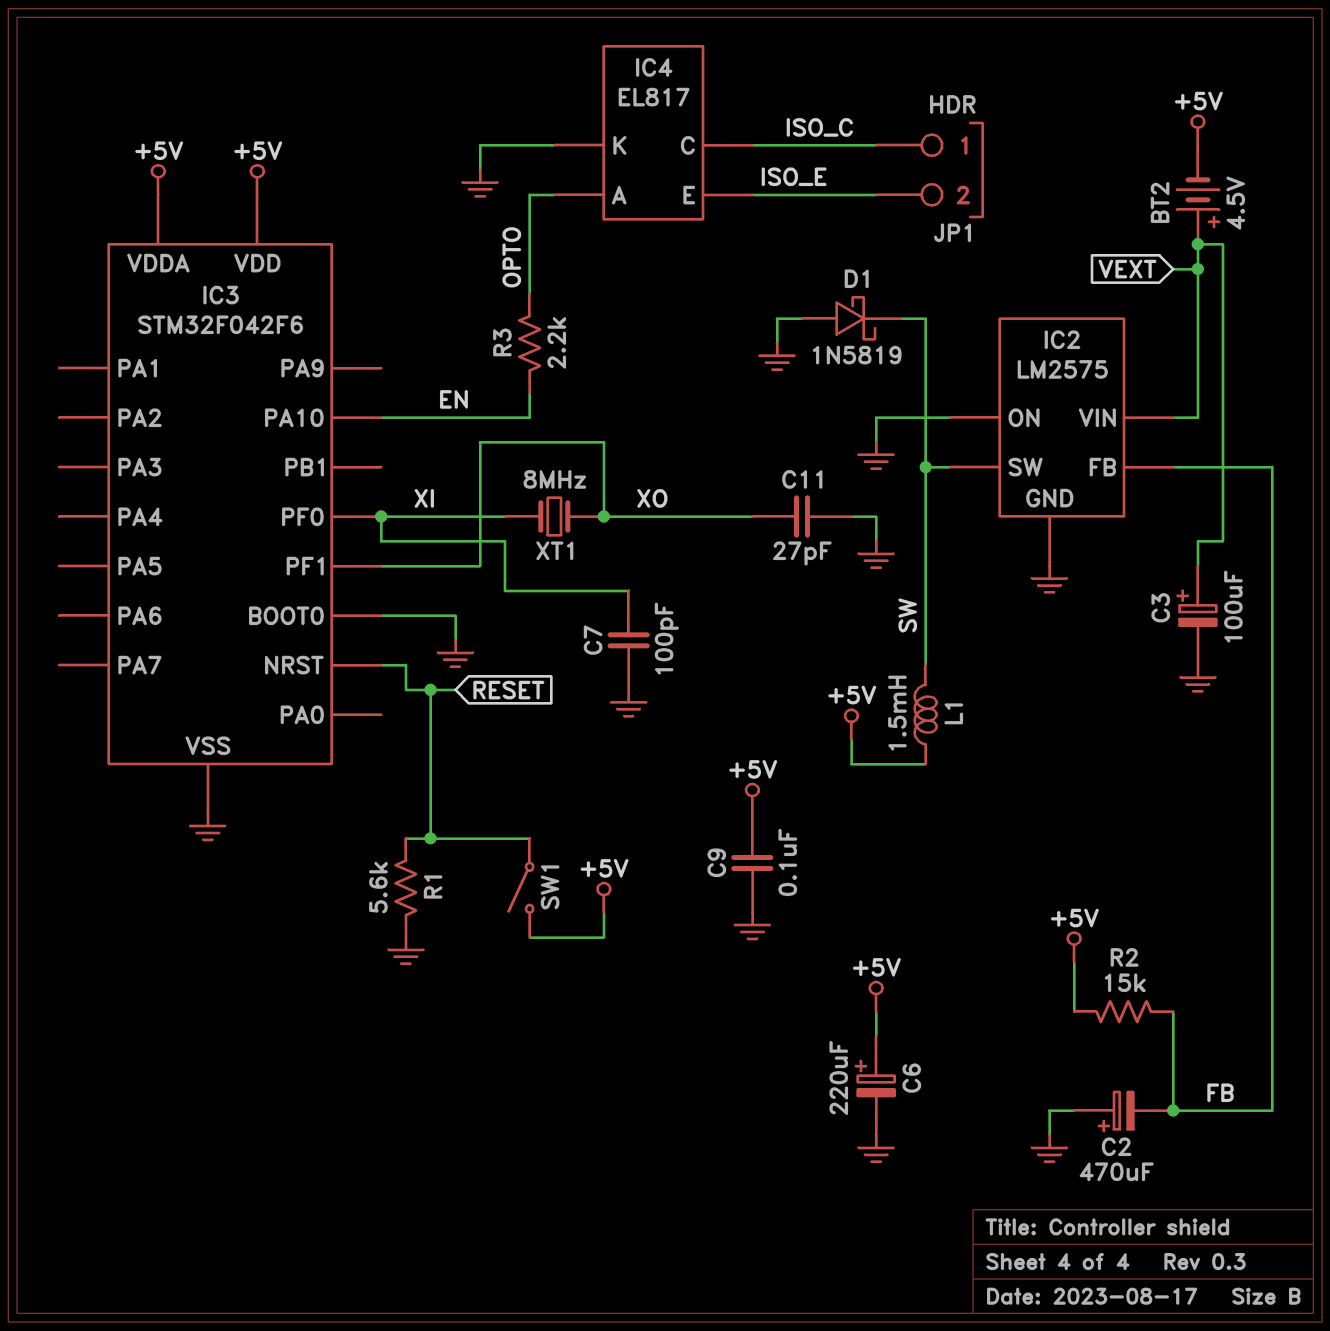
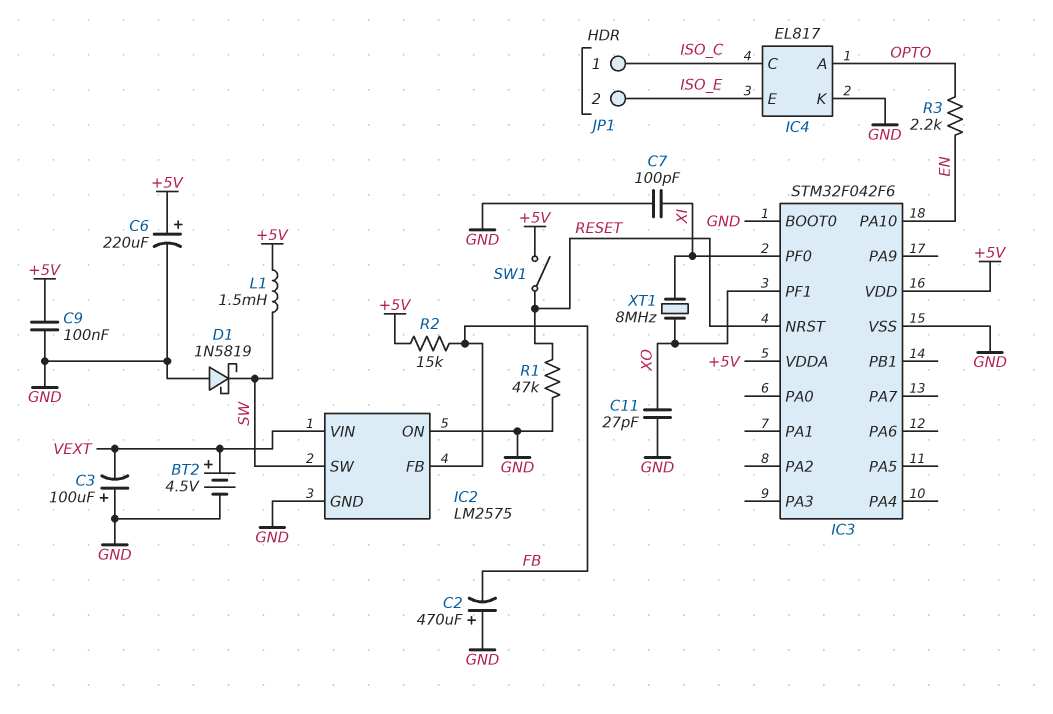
BT2: 4.5V (plus VEXT, minus +5V) -> 4.5V (plus VEXT, minus GND)
C3: 100uF (plus VEXT, minus GND) -> 100uF (plus GND, minus VEXT)
R1: 5.6k (GND, RESET) -> 47k (GND, RESET)

